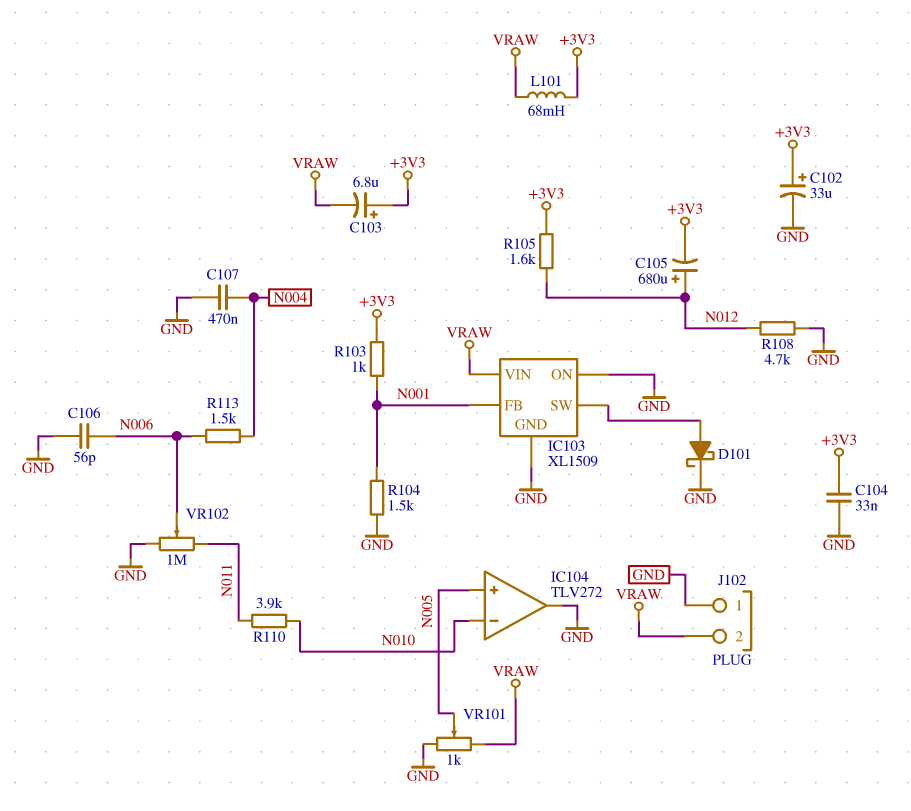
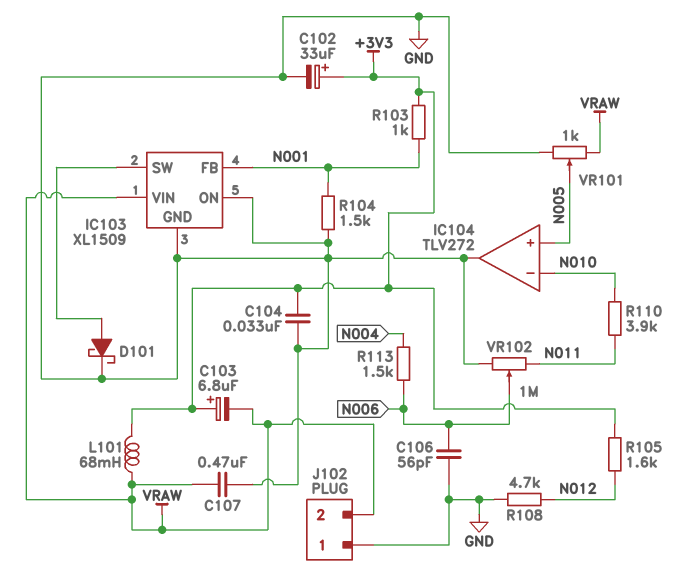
C105: 680uF (plus N012, minus +3V3) -> none
C107: 470nF (GND, N004) -> 470nF (GND, VRAW)

